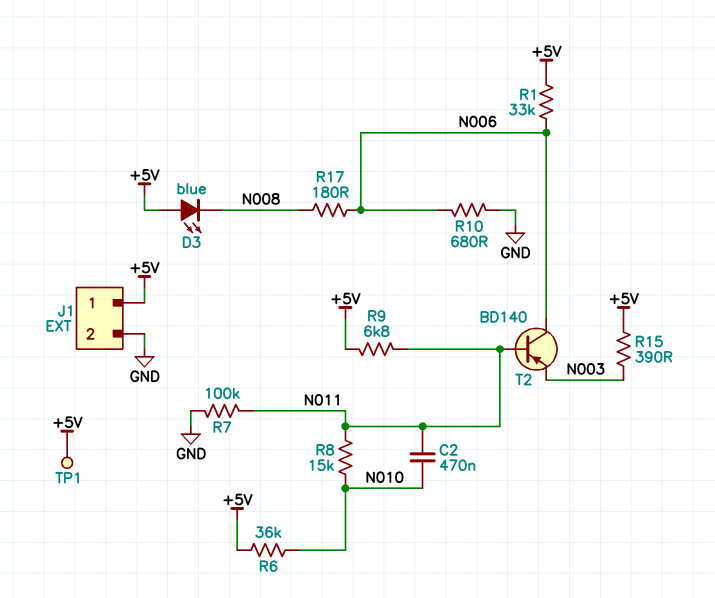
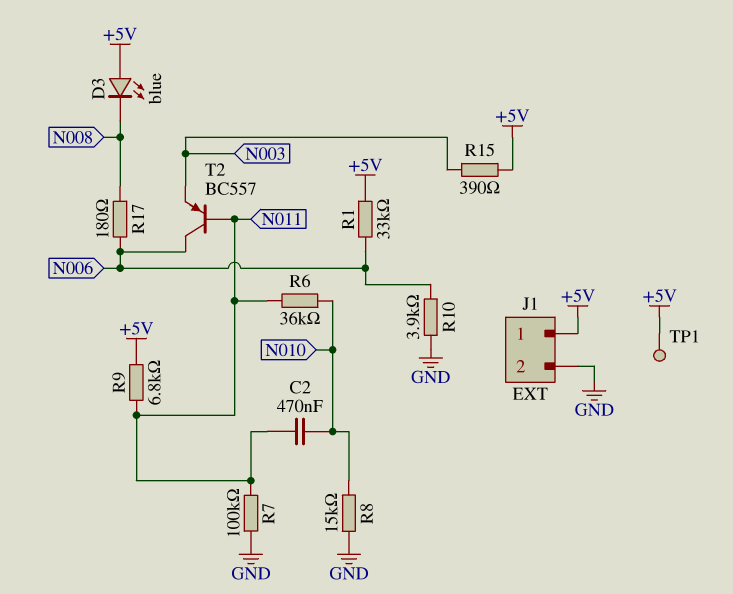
R6: 36k (+5V, N010) -> 36k (N010, N011)
R8: 15k (N010, N011) -> 15k (GND, N010)
R10: 680 (GND, N006) -> 3.9k (GND, N006)
T2: PNP BD140 (B N011, C N006, E N003) -> PNP BC557 (B N011, C N006, E N003)

